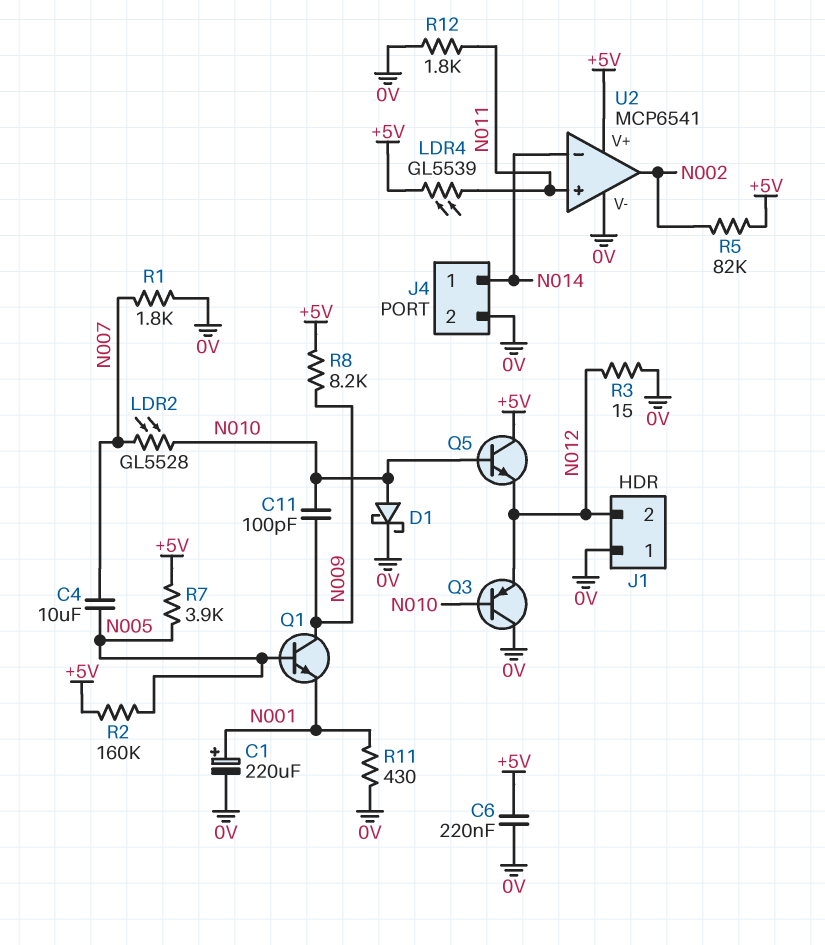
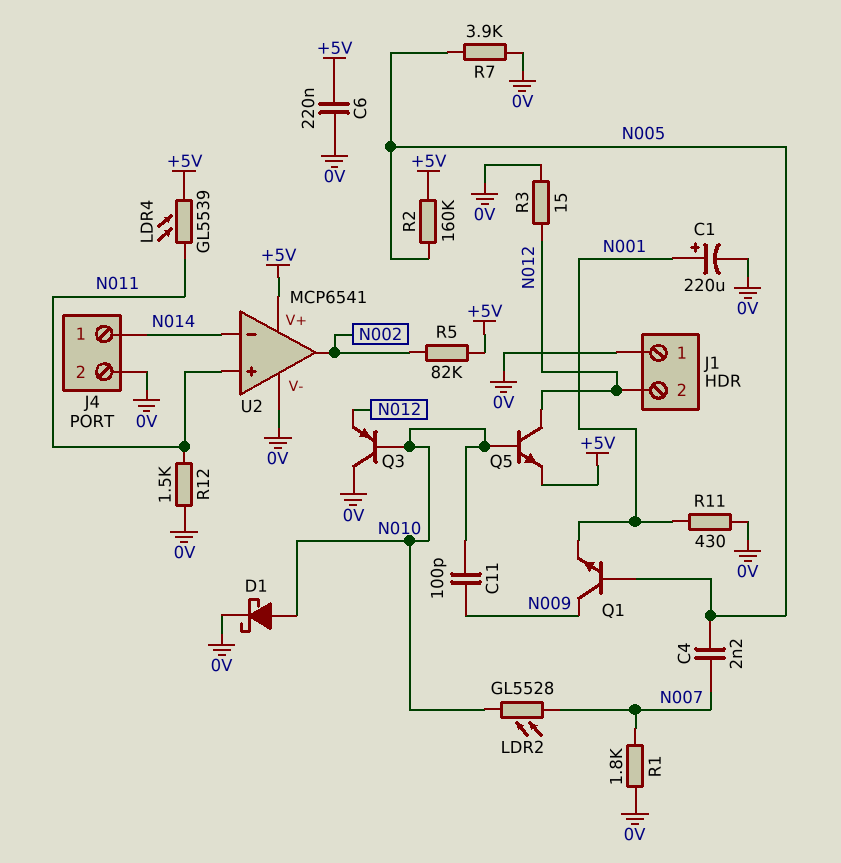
C4: 10uF (N005, N007) -> 2.2nF (N005, N007)
Q5: NPN (B N010, C +5V, E N012) -> NPN (B N010, C N012, E +5V)
R7: 3.9k (+5V, N005) -> 3.9k (0V, N005)
R8: 8.2k (+5V, N009) -> none
R12: 1.8k (0V, N011) -> 1.5k (0V, N011)

